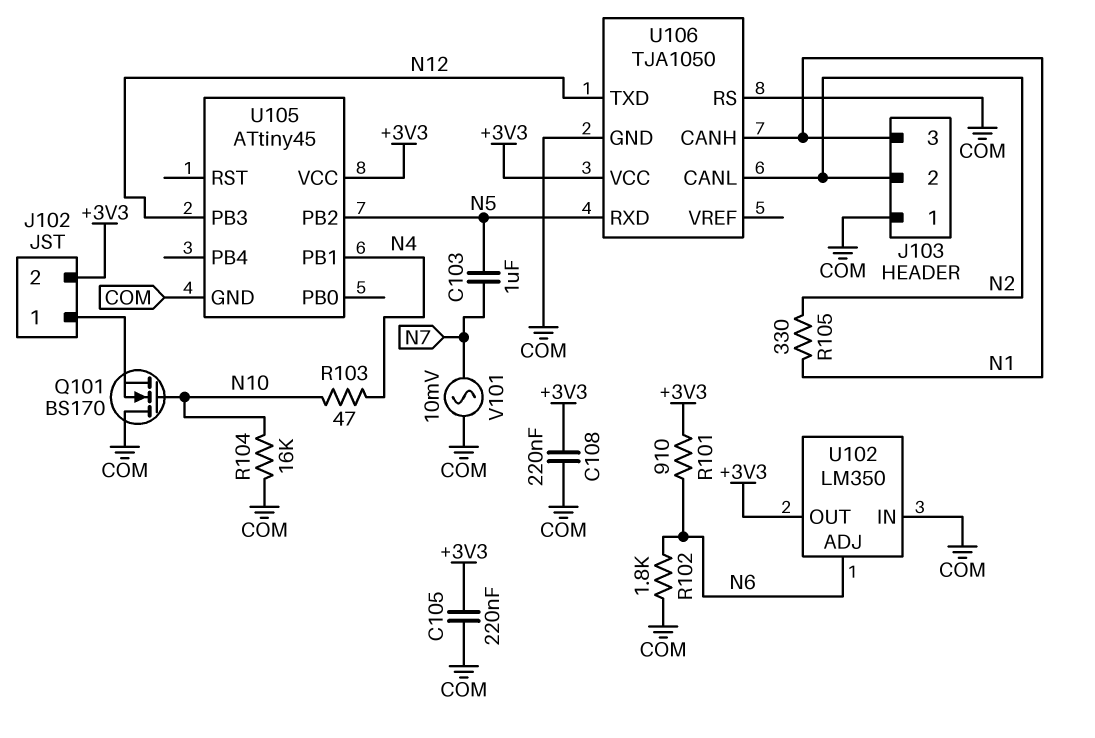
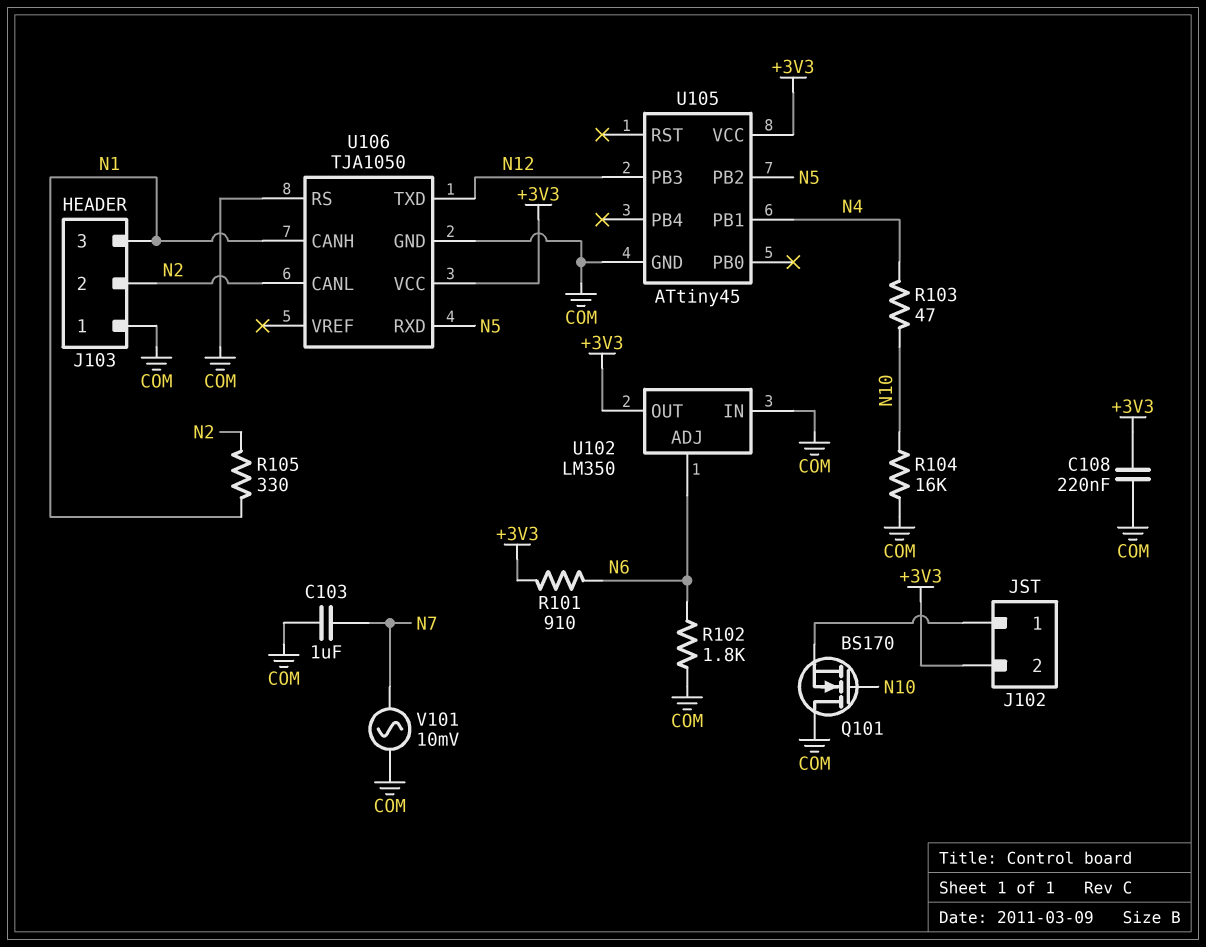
C103: 1uF (N5, N7) -> 1uF (COM, N7)
C105: 220nF (+3V3, COM) -> none

